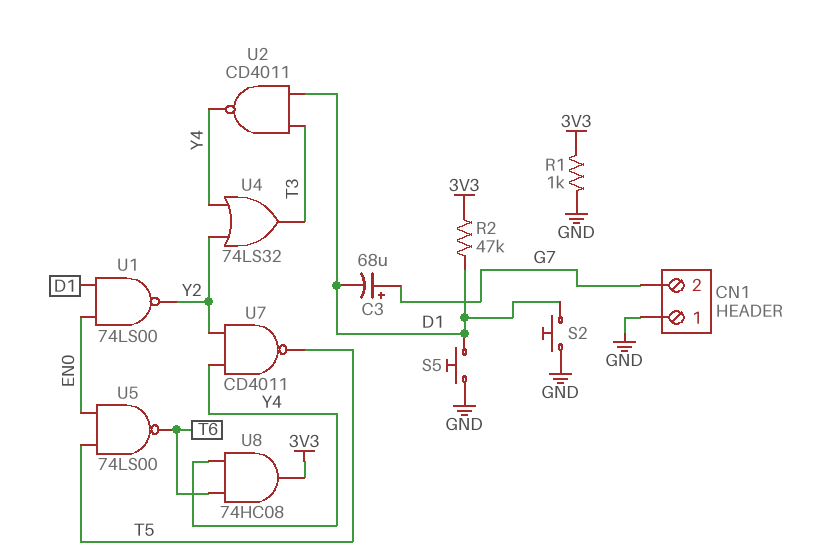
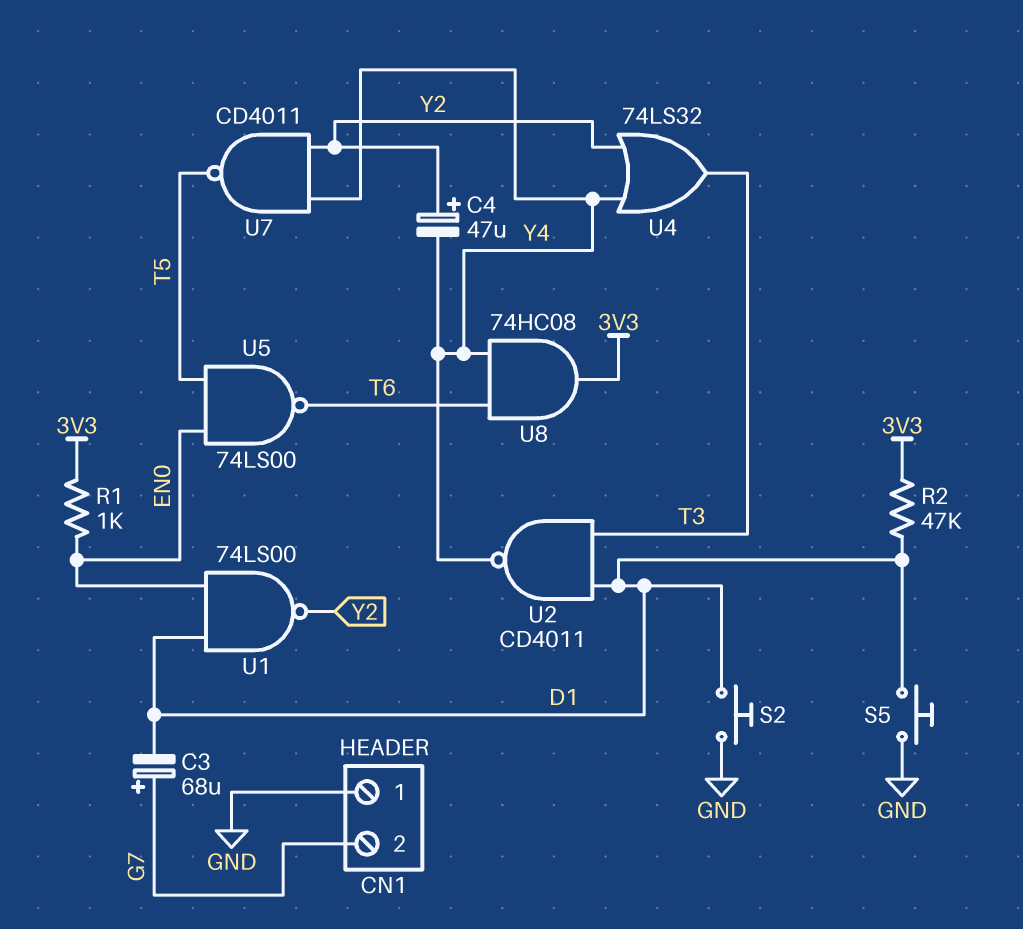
C4: none -> 47uF (plus Y2, minus Y4)
R1: 1k (3V3, GND) -> 1k (3V3, EN0)

